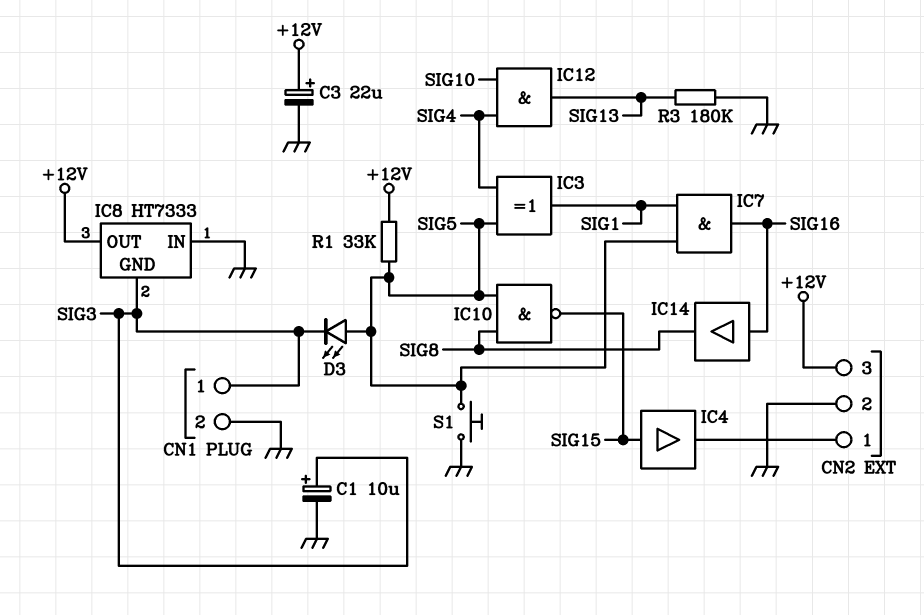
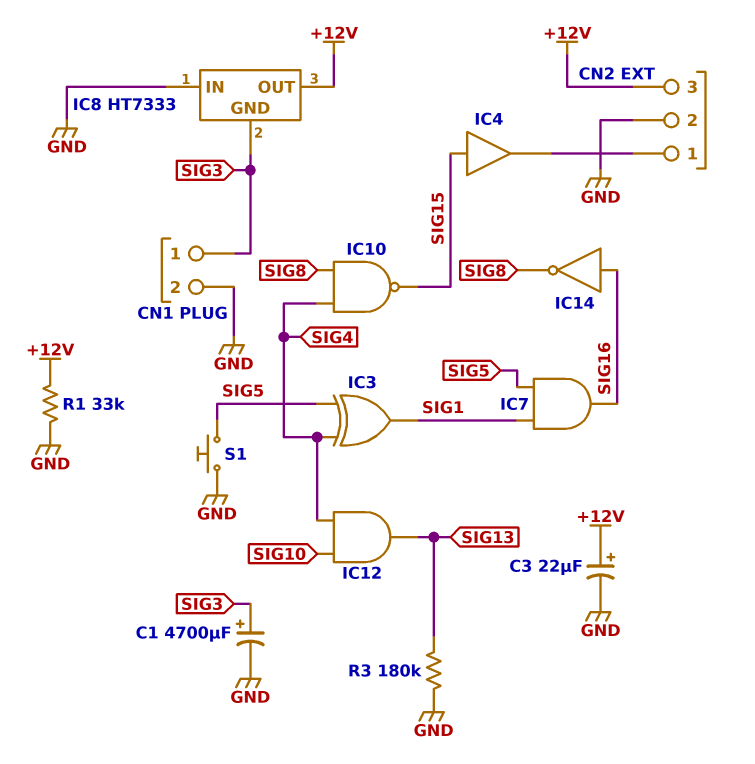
C1: 10uF (plus SIG3, minus GND) -> 4700uF (plus SIG3, minus GND)
D3: LED (A SIG5, K SIG3) -> none
IC10: NAND (in SIG5, in SIG8, out SIG15) -> NAND (in SIG4, in SIG8, out SIG15)
IC14: buffer (in SIG16, out SIG8) -> NOT (in SIG16, out SIG8)
R1: 33k (+12V, SIG5) -> 33k (+12V, GND)

